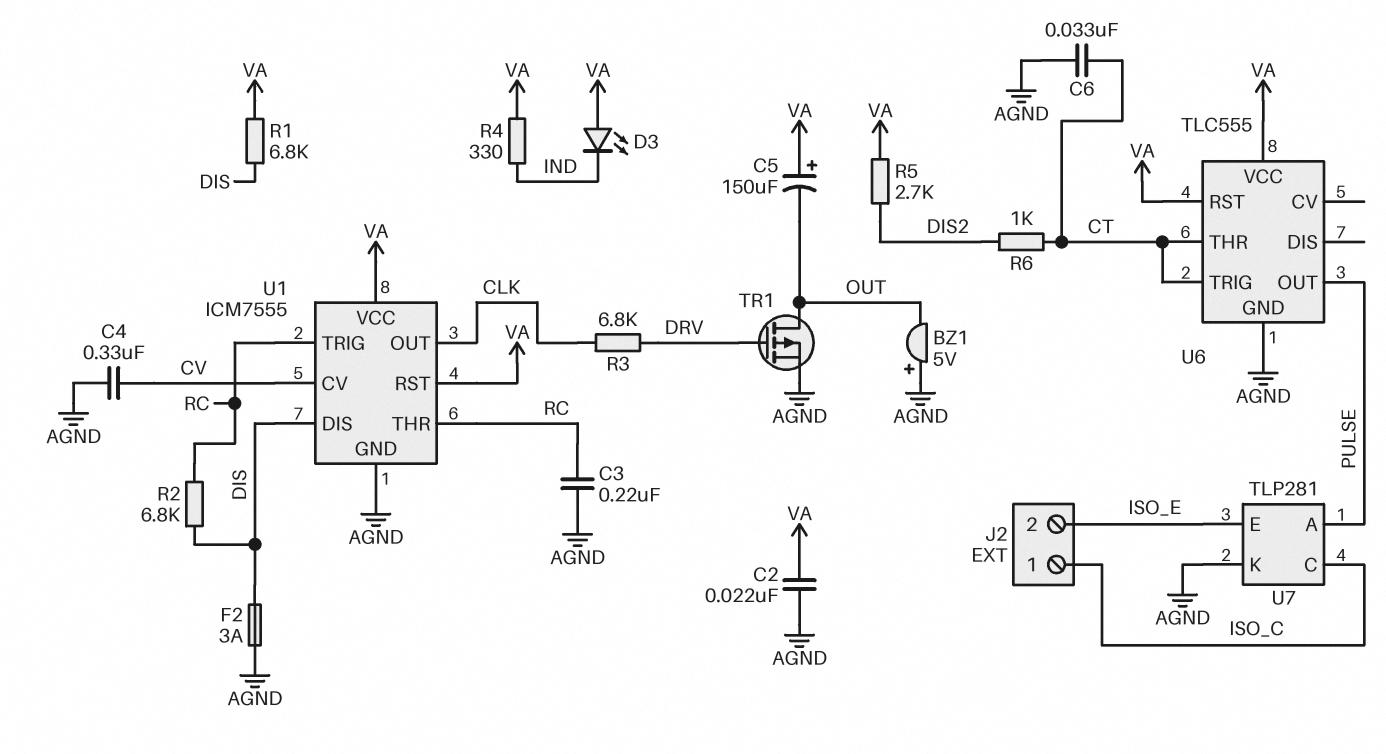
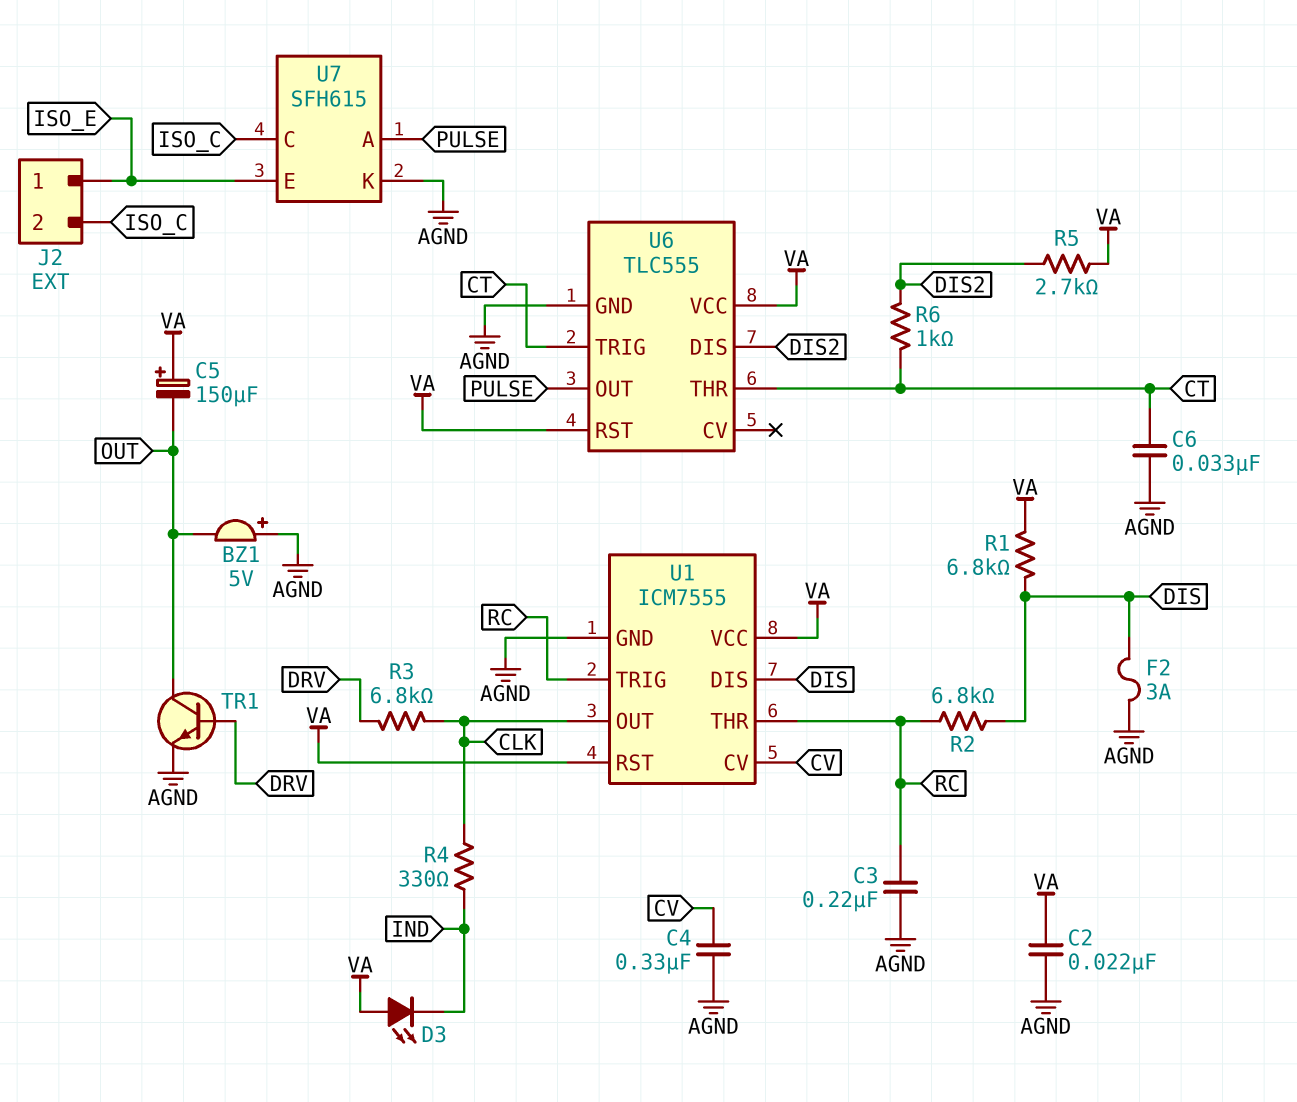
J2 pin 1: ISO_C -> ISO_E
J2 pin 2: ISO_E -> ISO_C
R4: 330 (IND, VA) -> 330 (CLK, IND)
TR1: PMOS (G DRV, D OUT, S AGND) -> NPN (B DRV, C OUT, E AGND)
U6 pin DIS: none -> DIS2
U7: TLP281 -> SFH615

